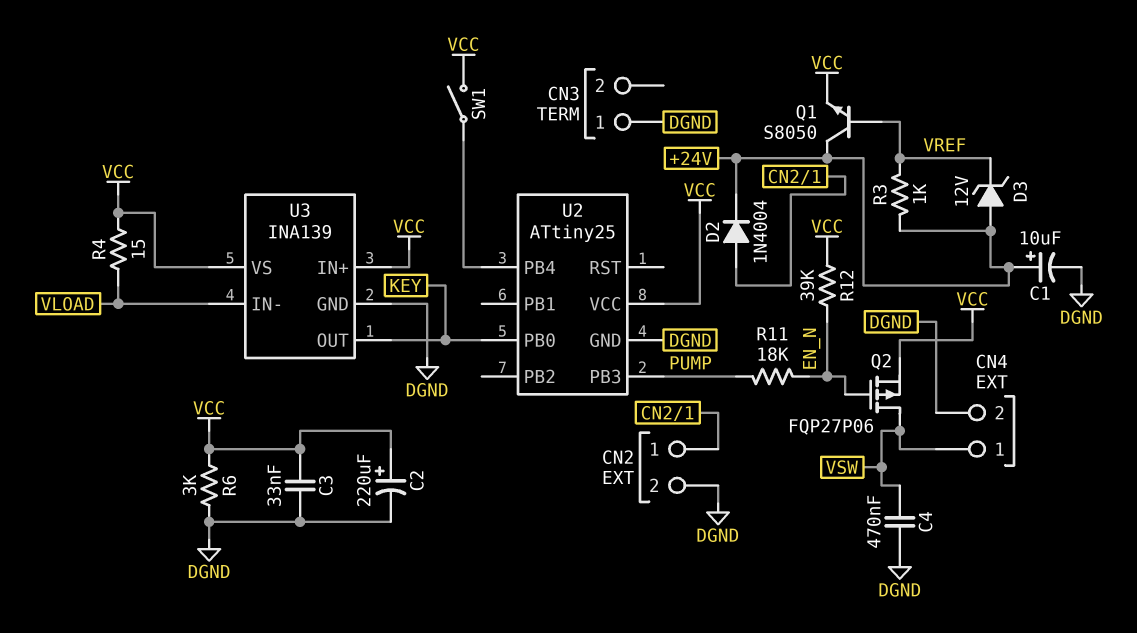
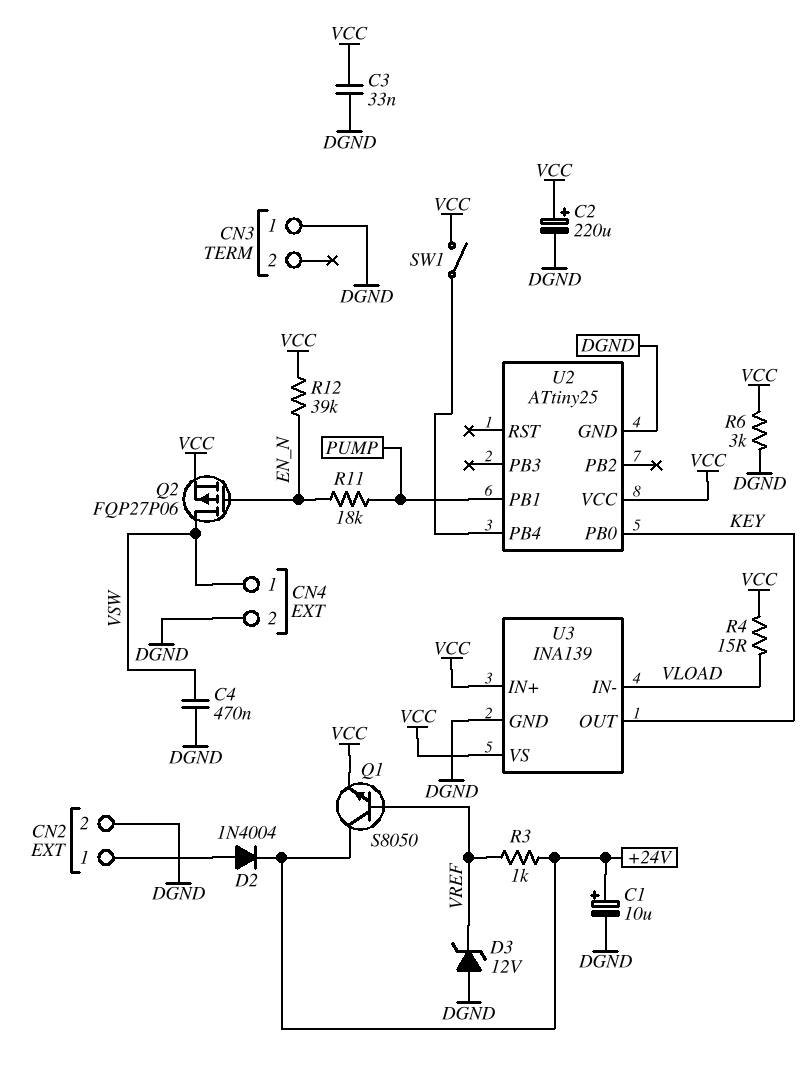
D3: zener 12V (A +24V, K VREF) -> zener 12V (A DGND, K VREF)
U2 pin PB1: none -> PUMP
U2 pin PB3: PUMP -> none

